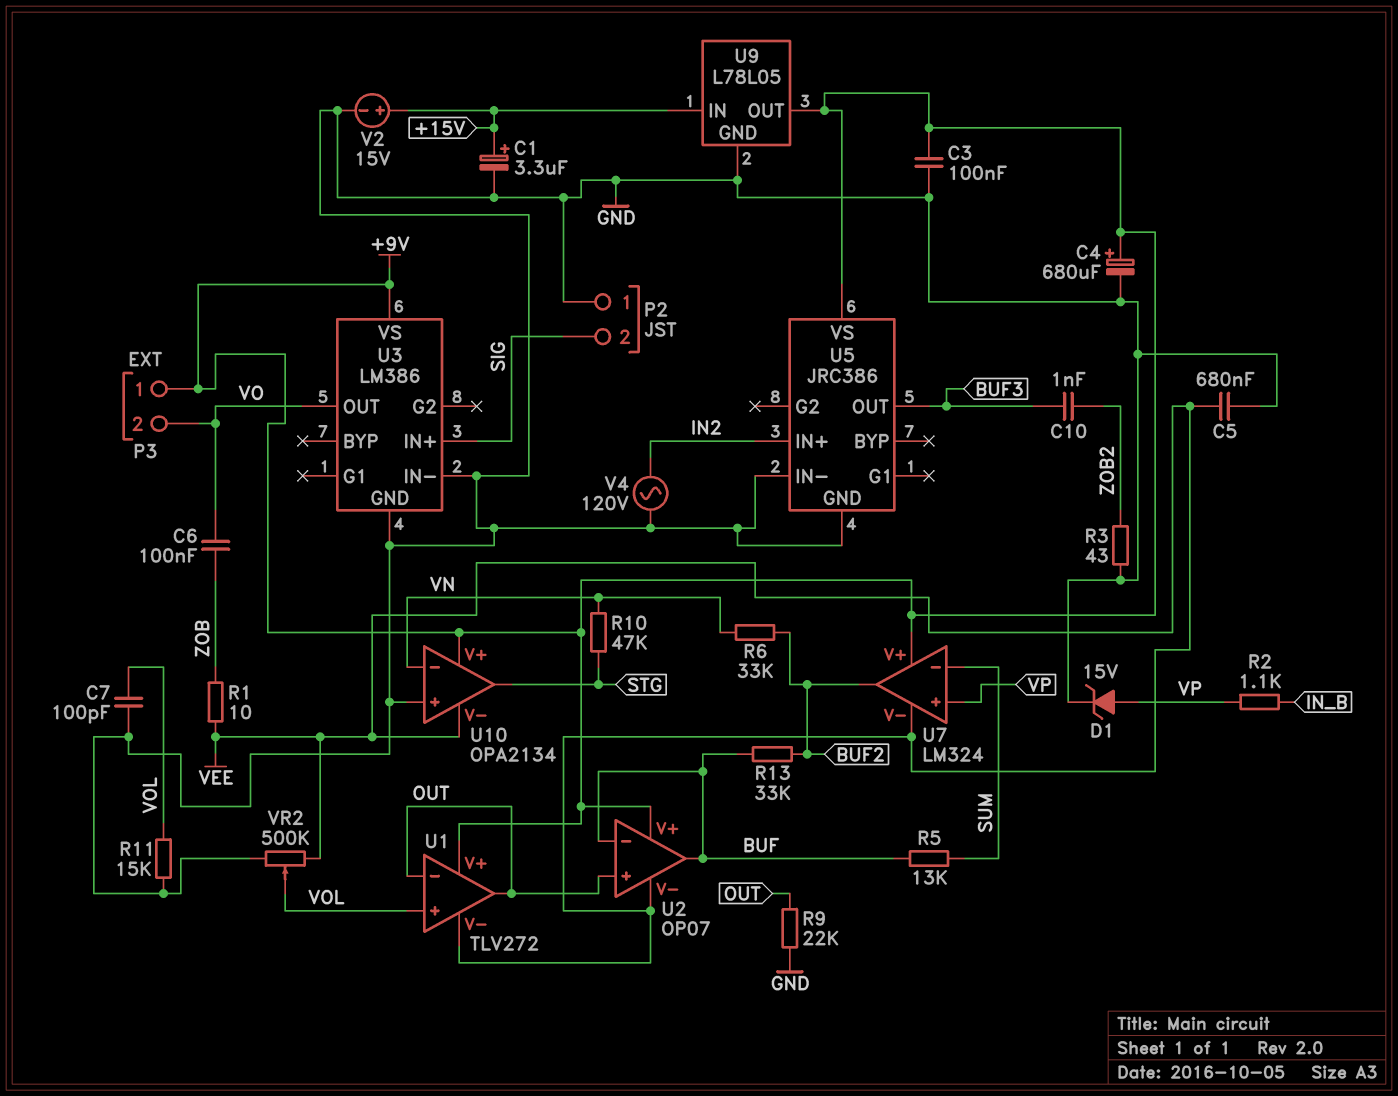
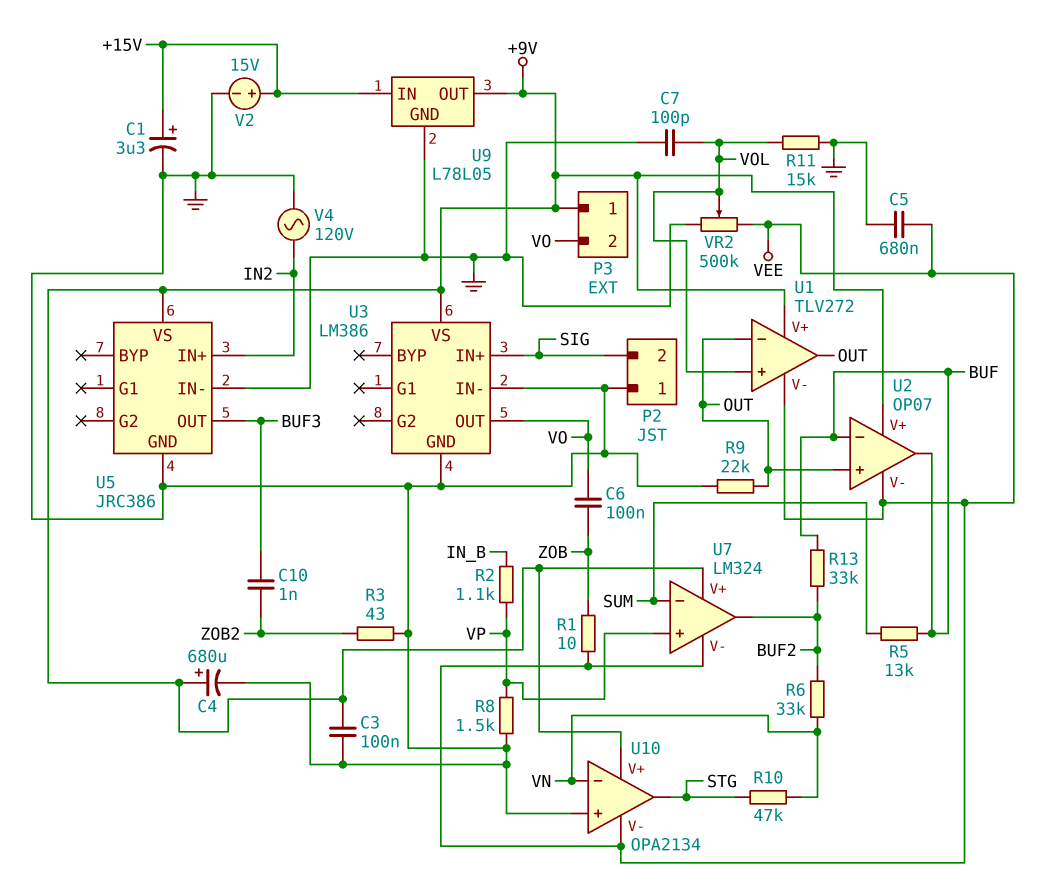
D1: zener 15V (A VP, K GND) -> none
R8: none -> 1.5k (GND, VP)

